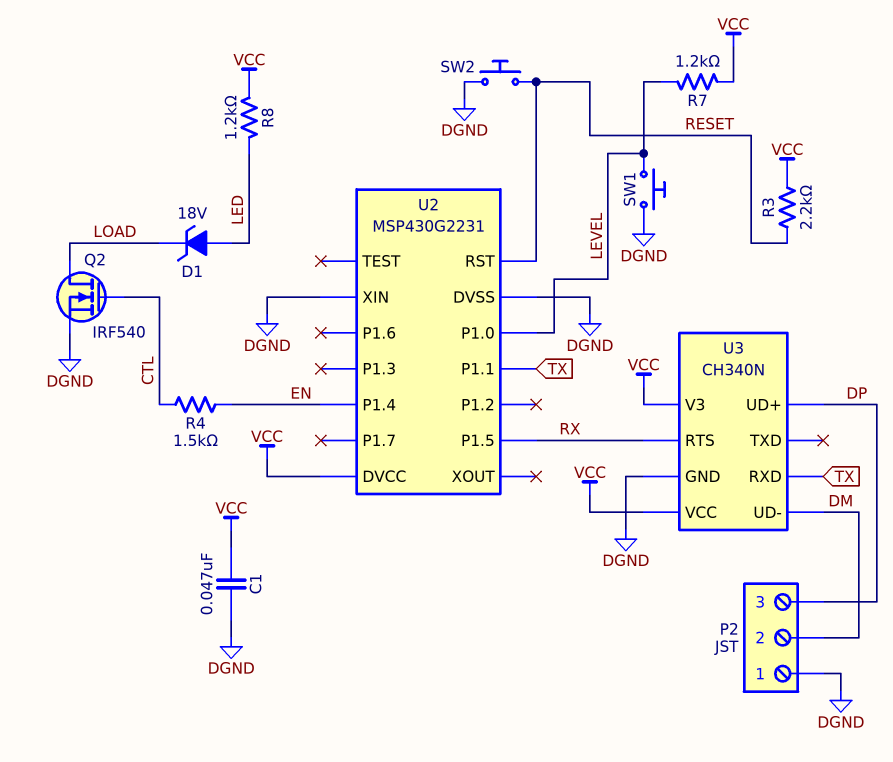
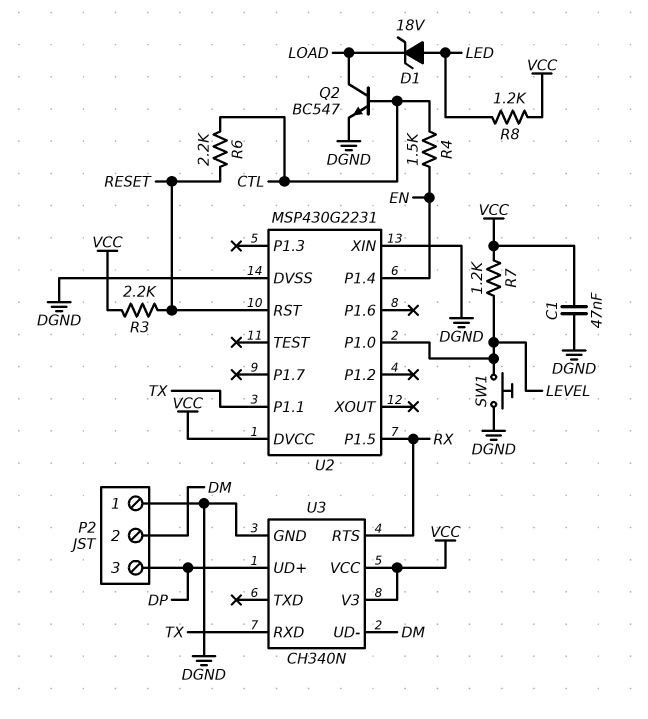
Q2: NMOS IRF540 (G CTL, D LOAD, S DGND) -> NPN BC547 (B CTL, C LOAD, E DGND)
R6: none -> 2.2k (CTL, RESET)
SW2: button (DGND, RESET) -> none

